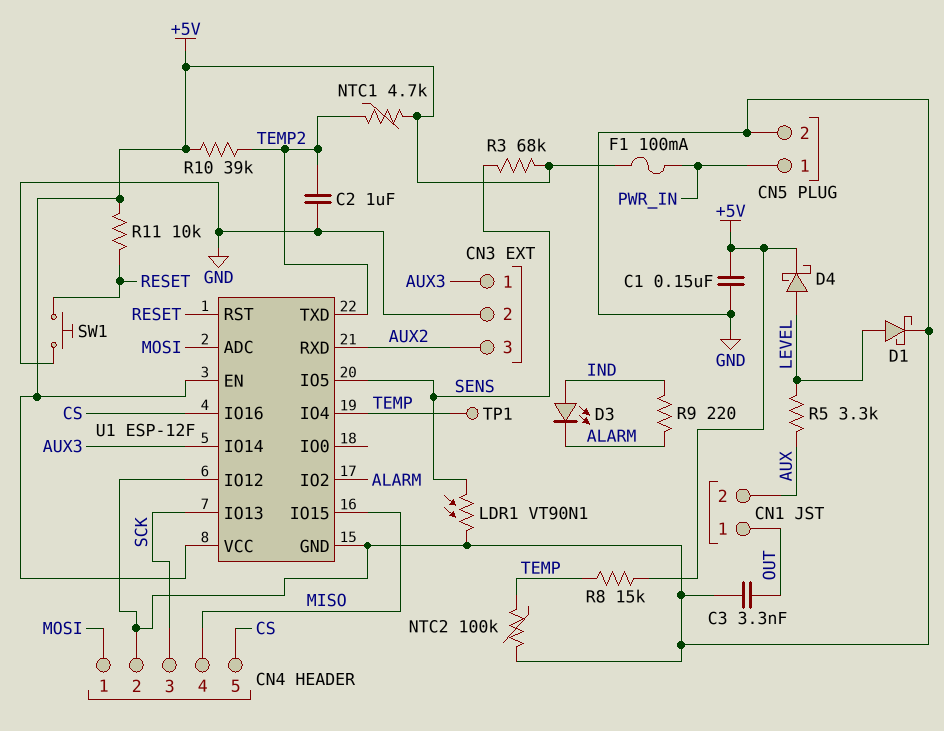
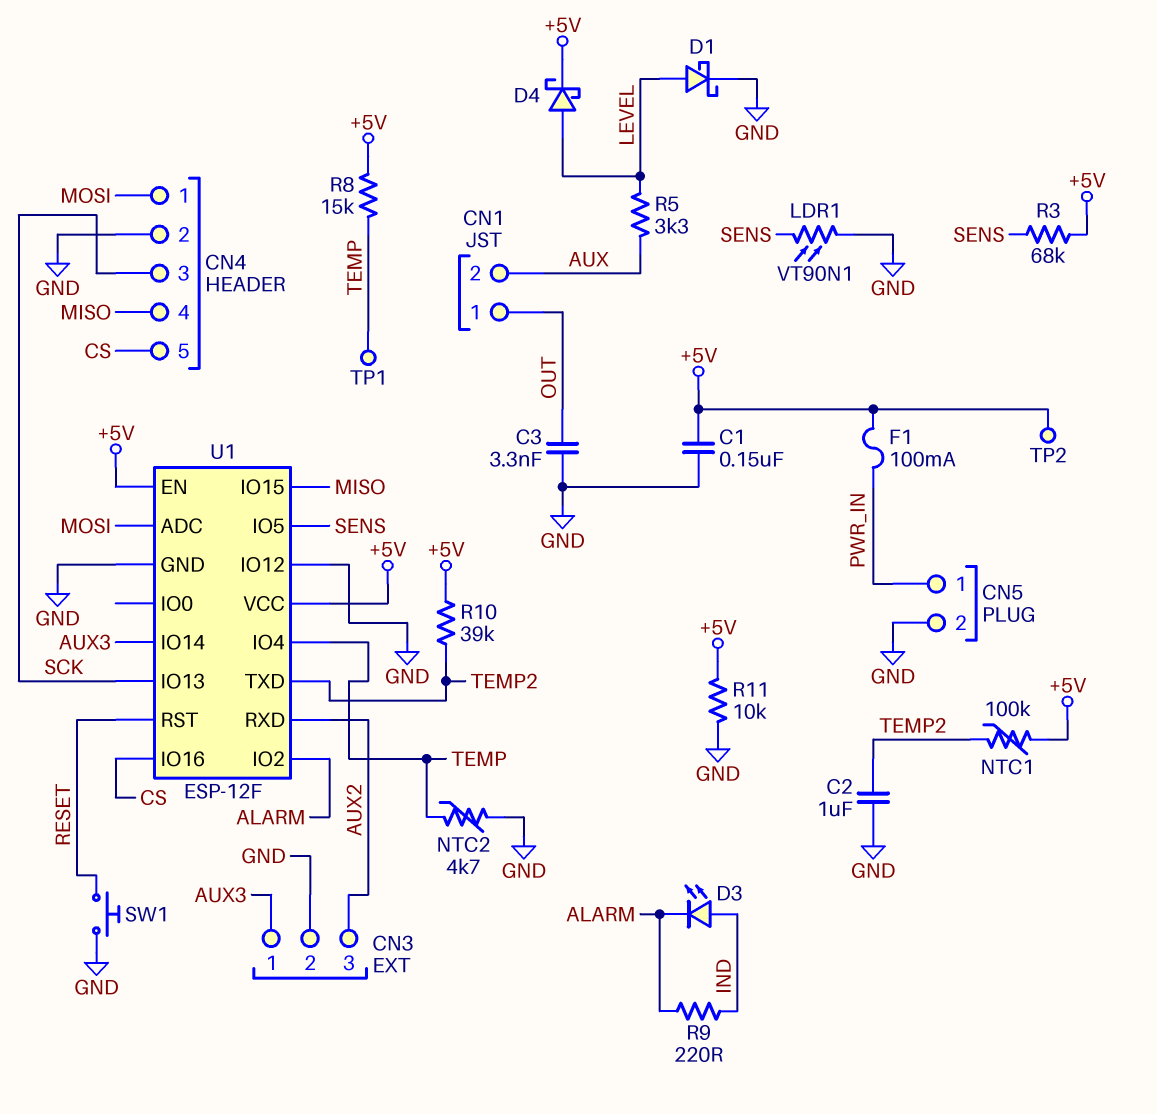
NTC1: 4.7k (+5V, TEMP2) -> 100k (+5V, TEMP2)
NTC2: 100k (GND, TEMP) -> 4.7k (GND, TEMP)
R11: 10k (+5V, RESET) -> 10k (+5V, GND)
TP2: none -> test point (+5V)

